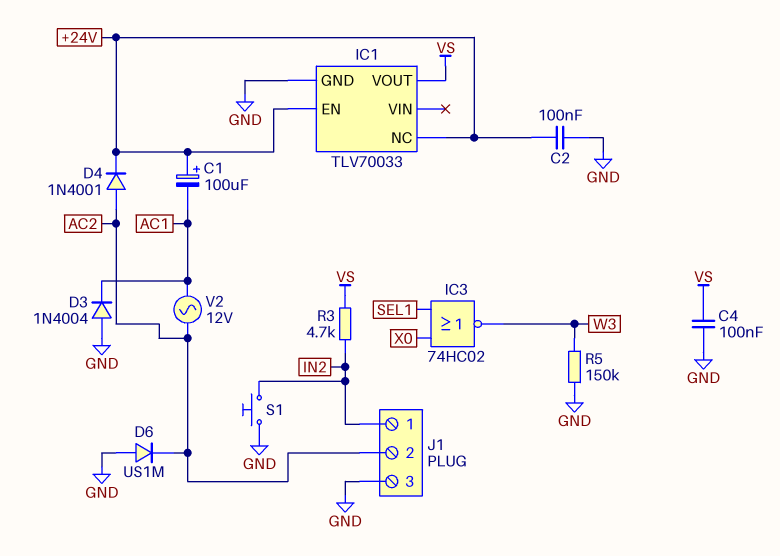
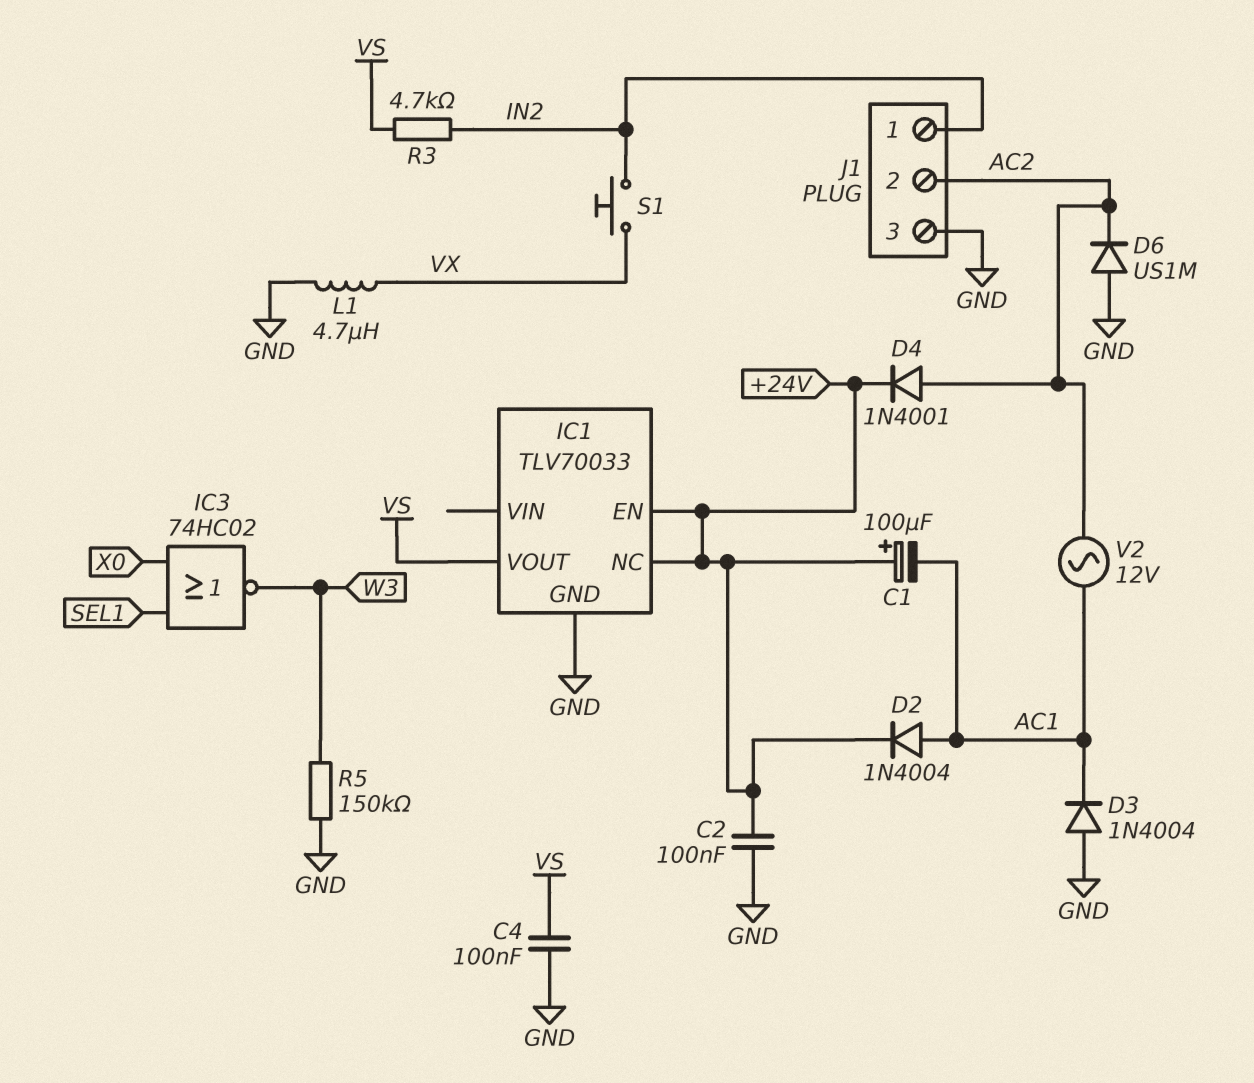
D2: none -> diode 1N4004 (A AC1, K +24V)
L1: none -> 4.7uH (GND, VX)
S1: button (GND, IN2) -> button (IN2, VX)

